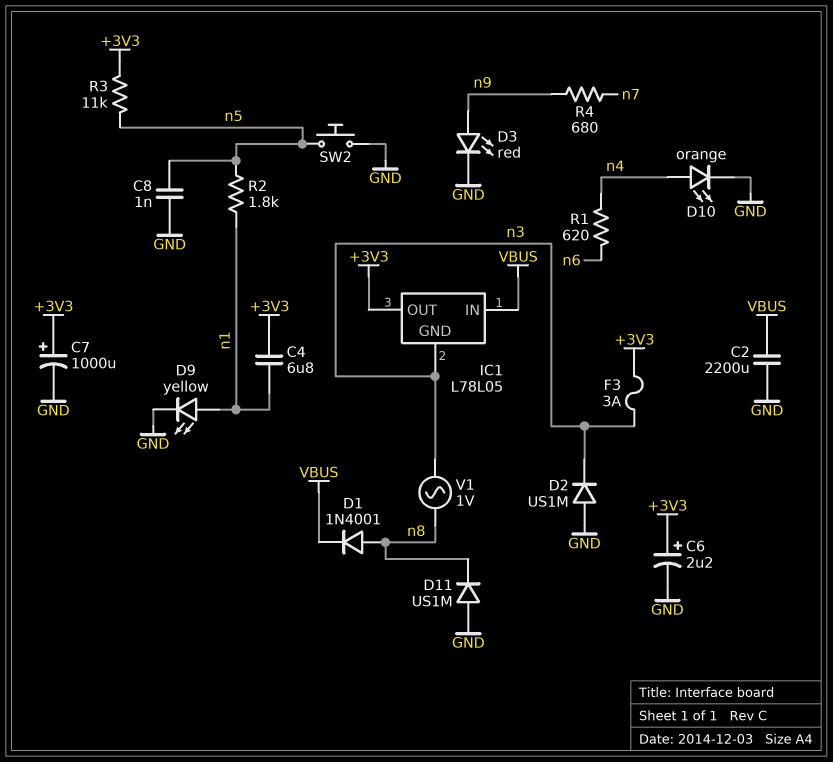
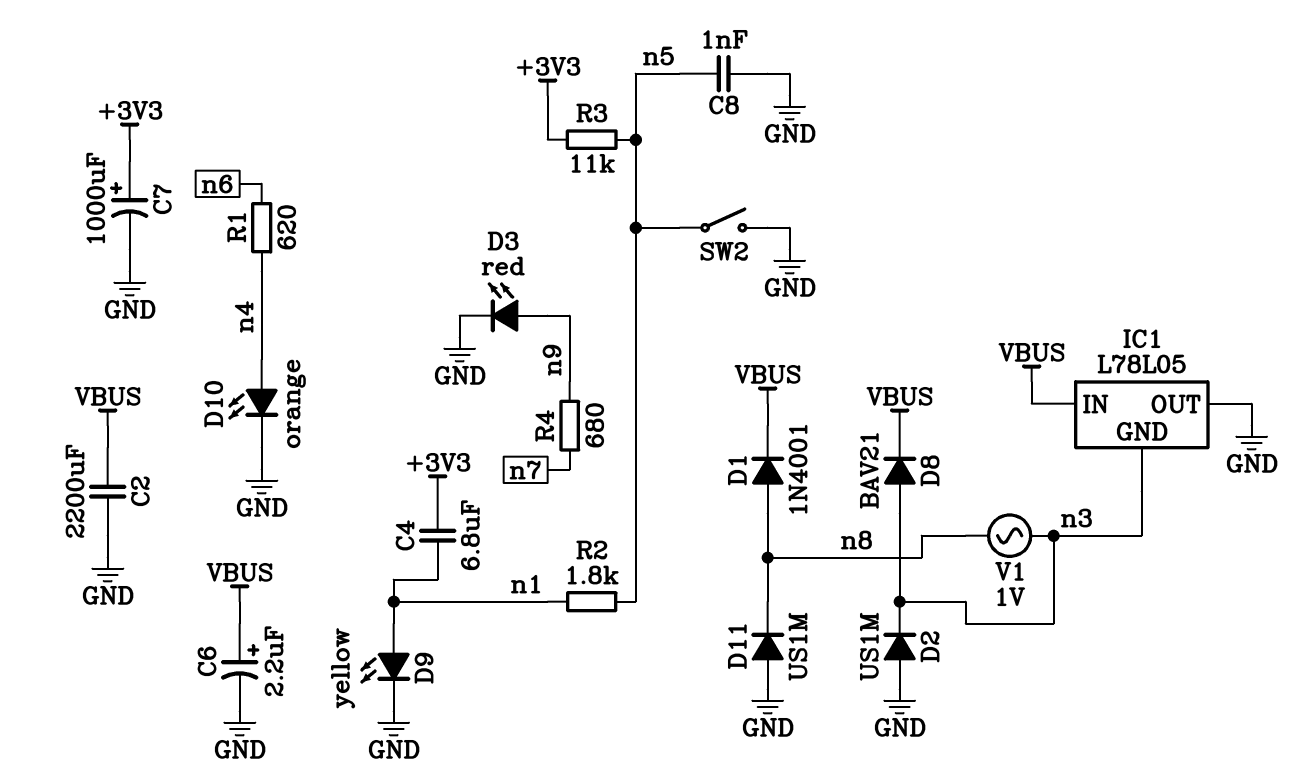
C6: 2.2uF (plus +3V3, minus GND) -> 2.2uF (plus VBUS, minus GND)
D8: none -> diode BAV21 (A n3, K VBUS)
F3: 3A (+3V3, n3) -> none
IC1 pin OUT: +3V3 -> GND
SW2: button (GND, n5) -> switch (GND, n5)

